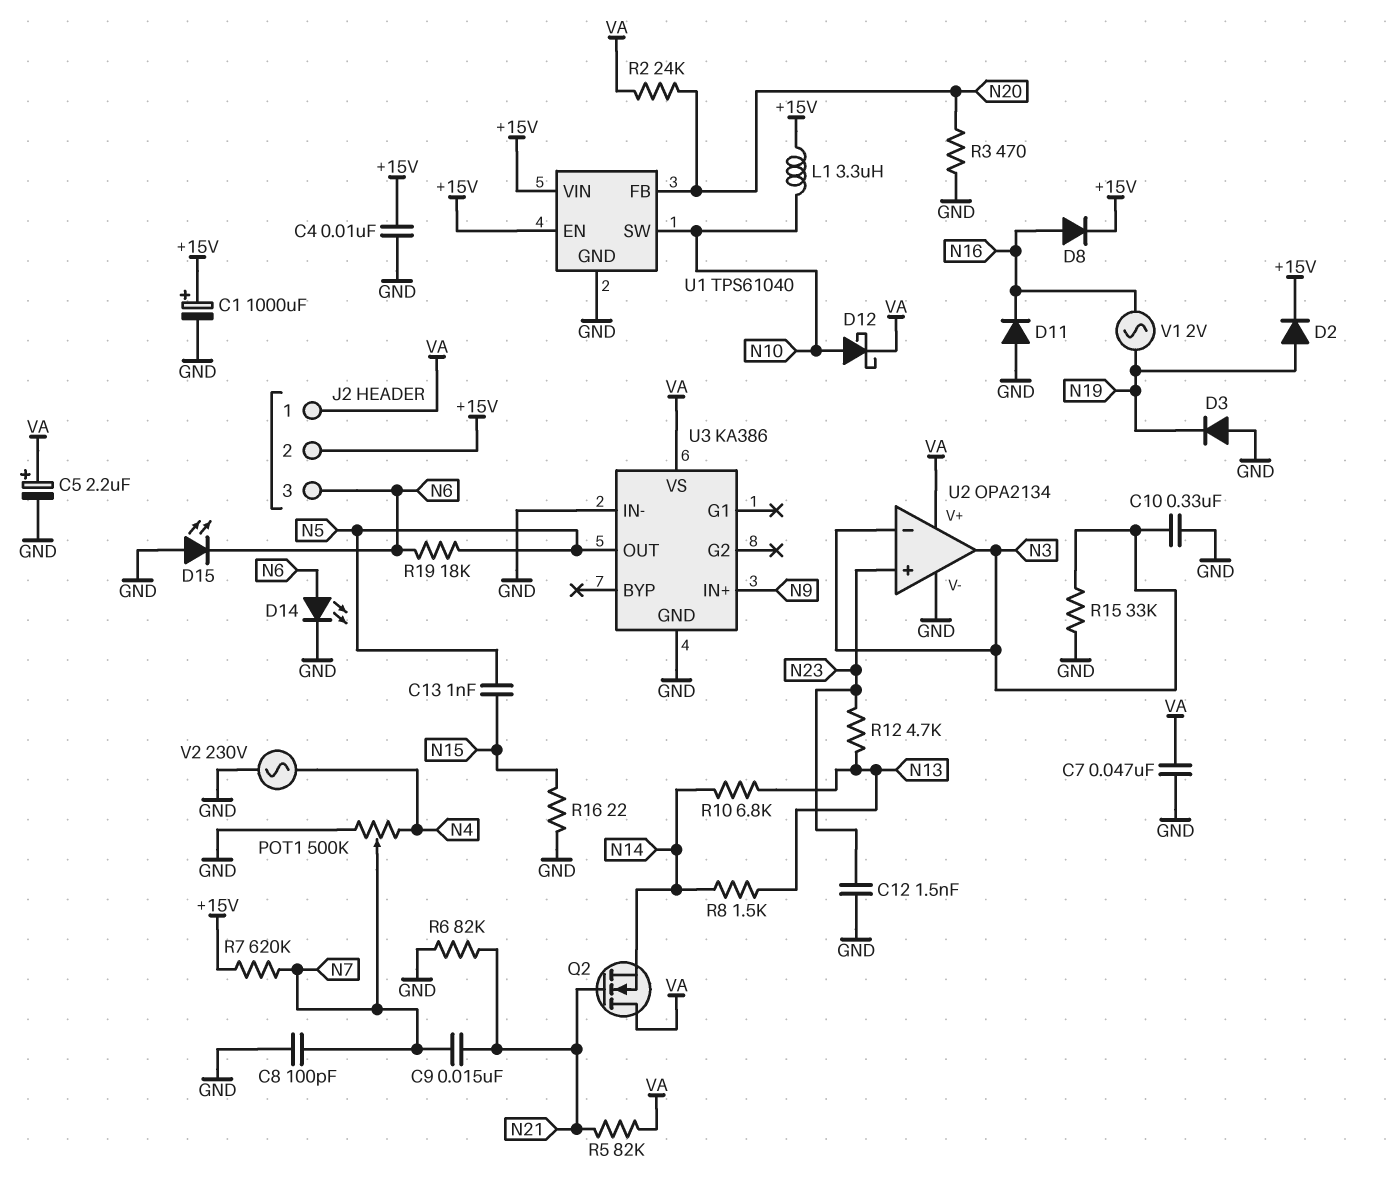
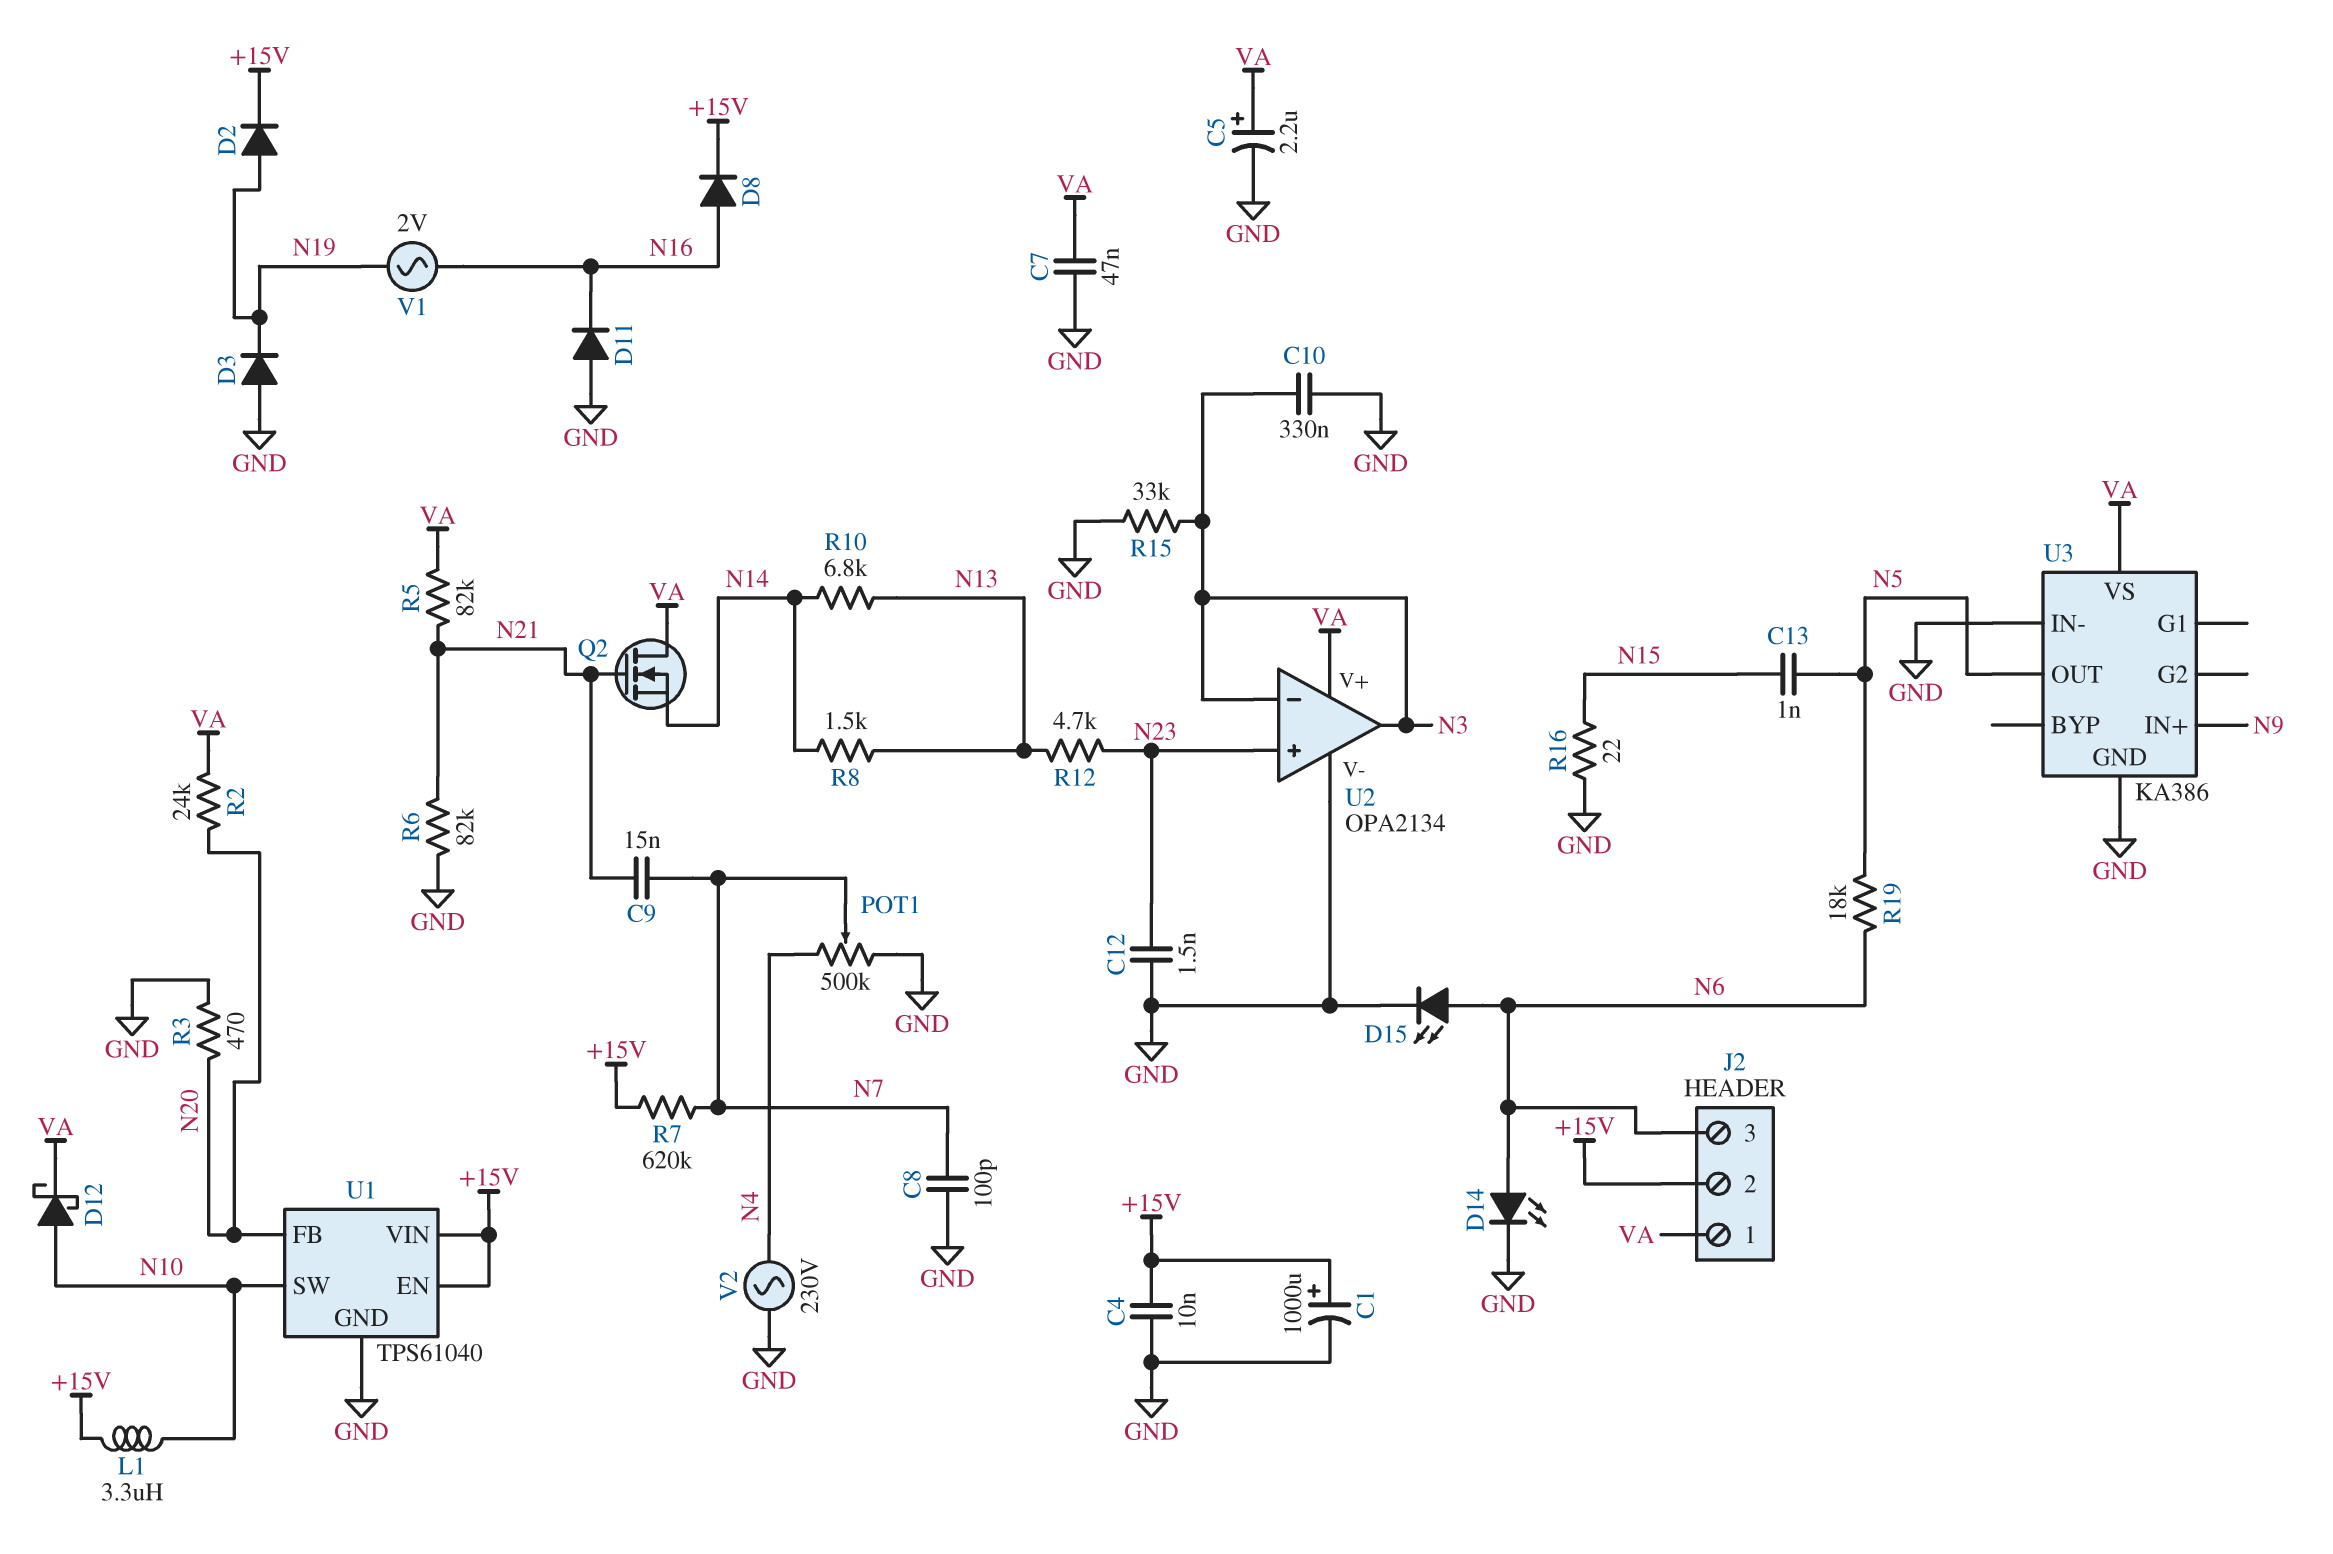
D15: LED (A GND, K N6) -> LED (A N6, K GND)

